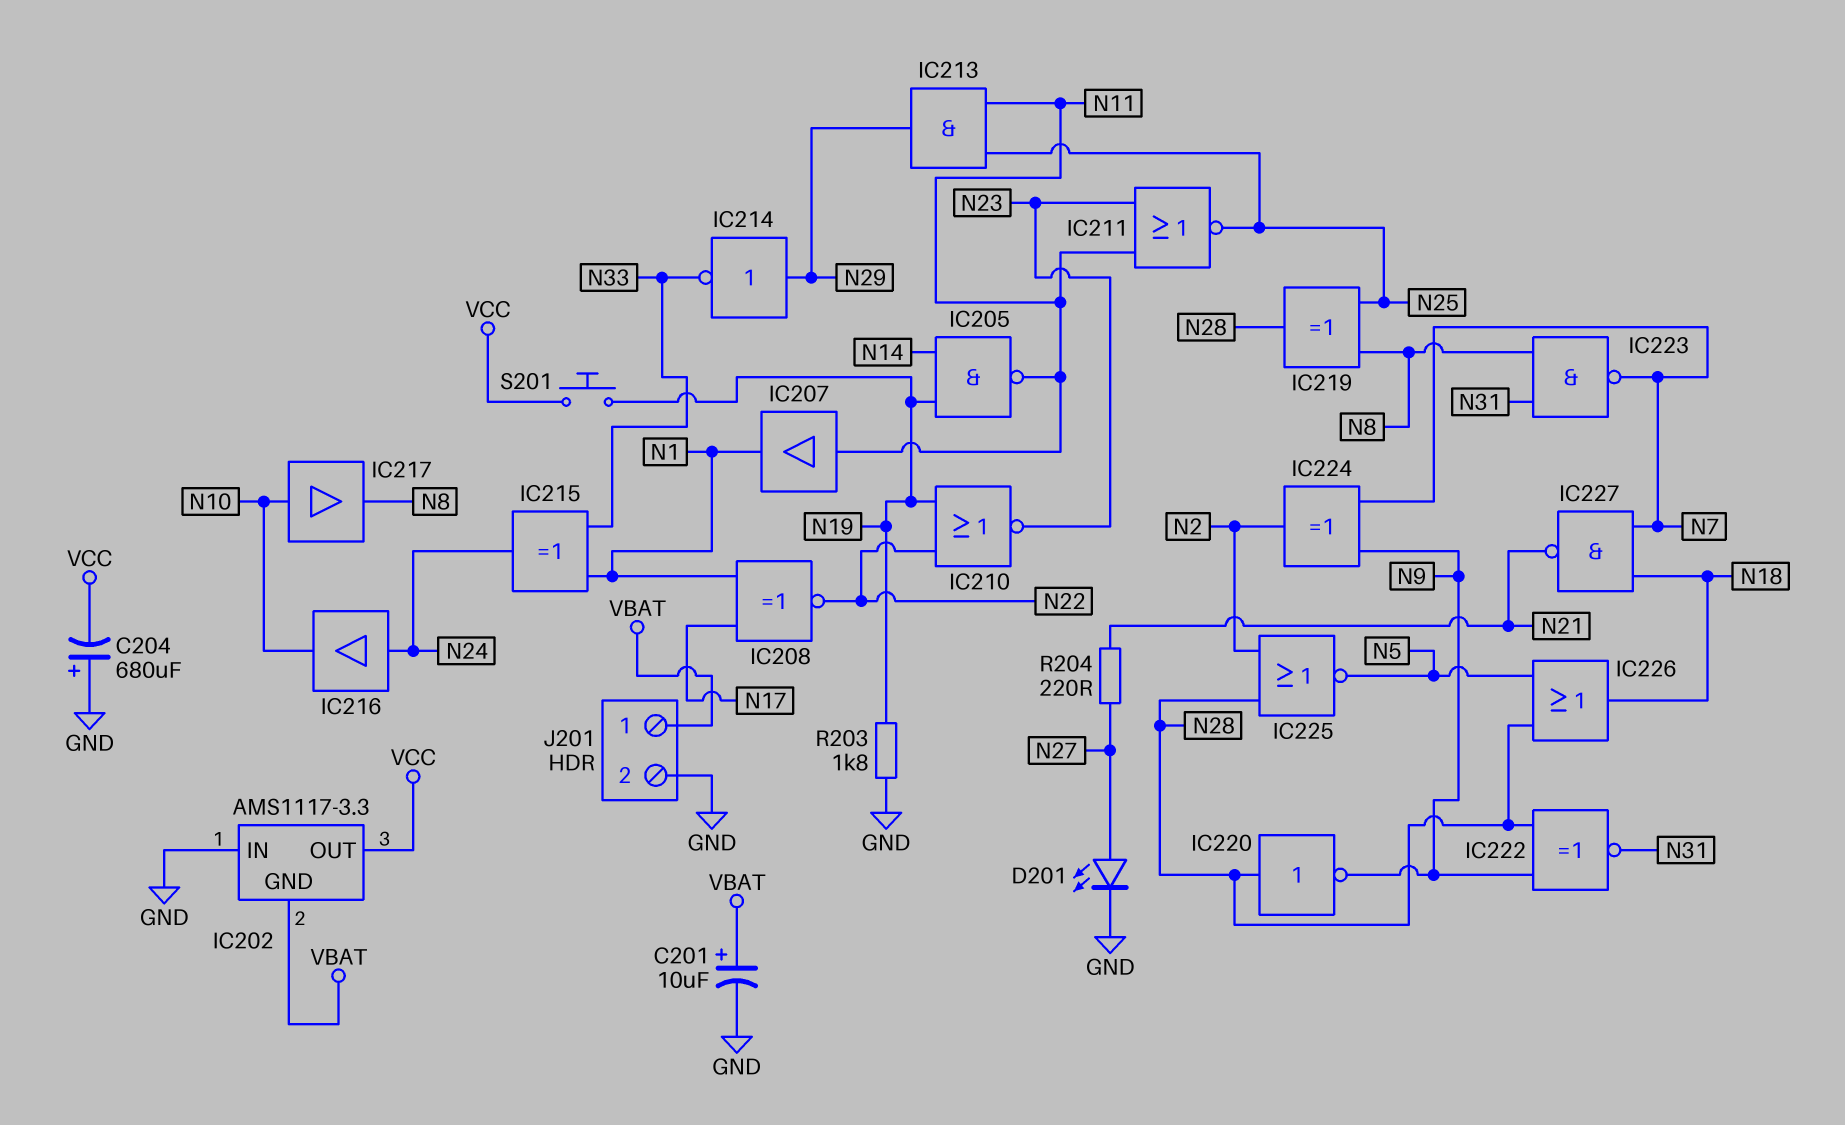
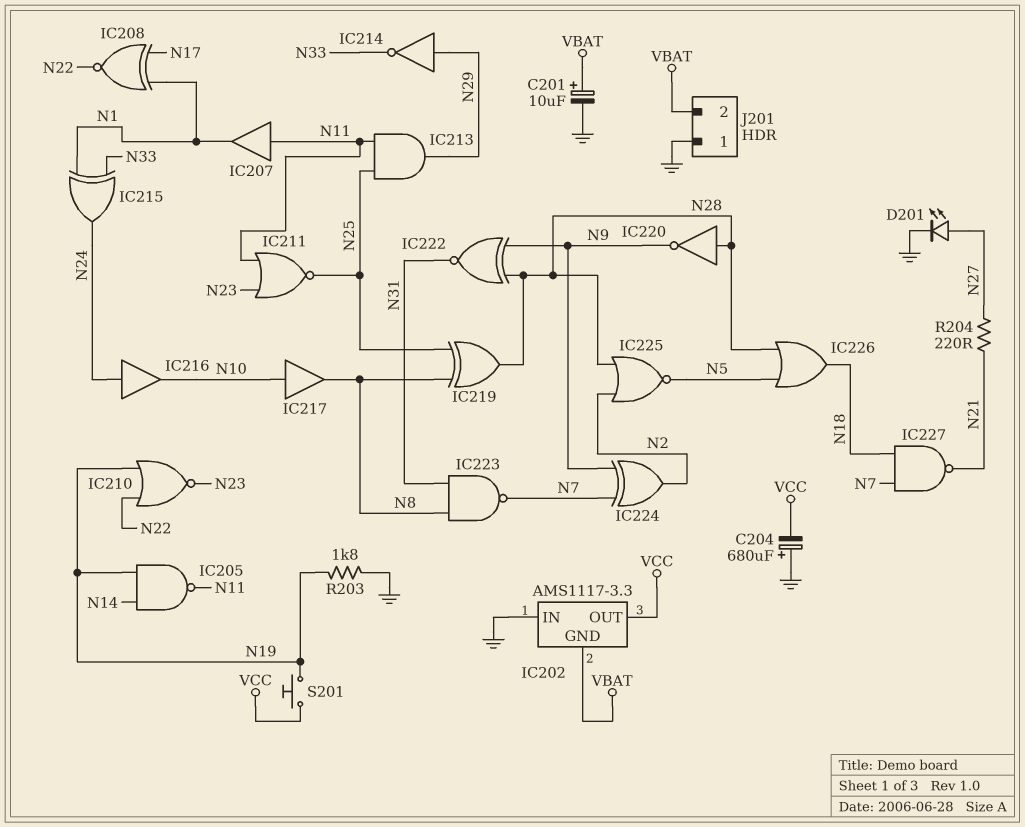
J201 pin 1: VBAT -> GND
J201 pin 2: GND -> VBAT

